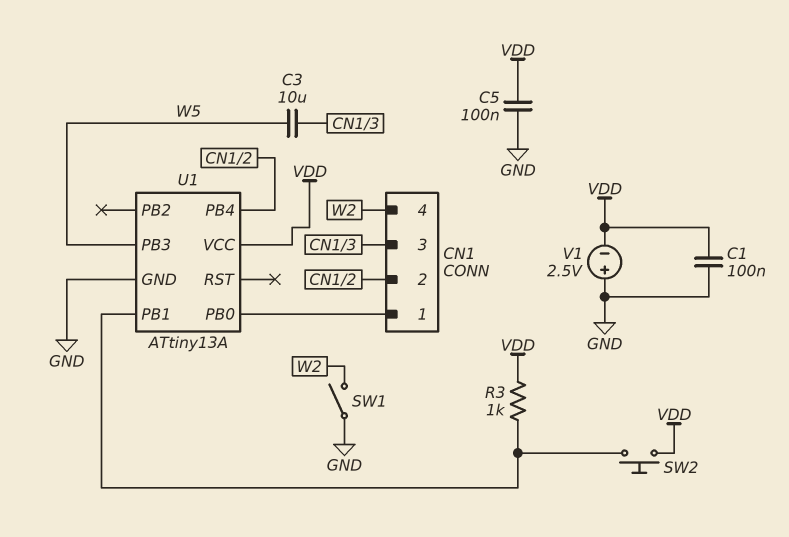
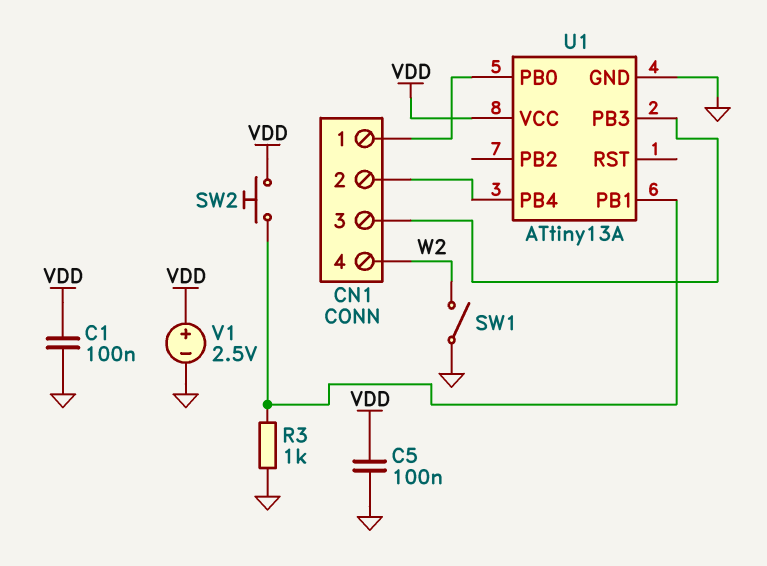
C3: 10uF (CN1/3, W5) -> none
R3: 1k (U1/PB1, VDD) -> 1k (GND, U1/PB1)
U1 pin PB3: W5 -> CN1/3
V1: 2.5V (plus GND, minus VDD) -> 2.5V (plus VDD, minus GND)

